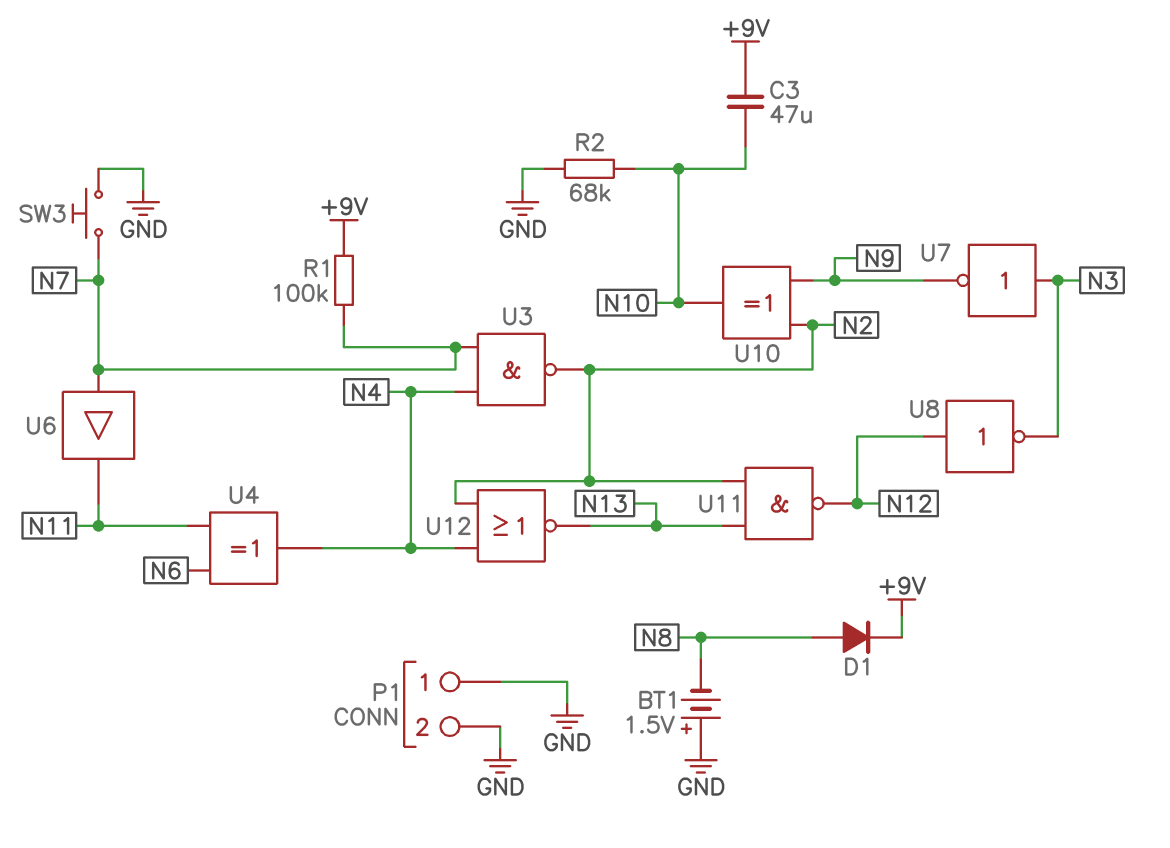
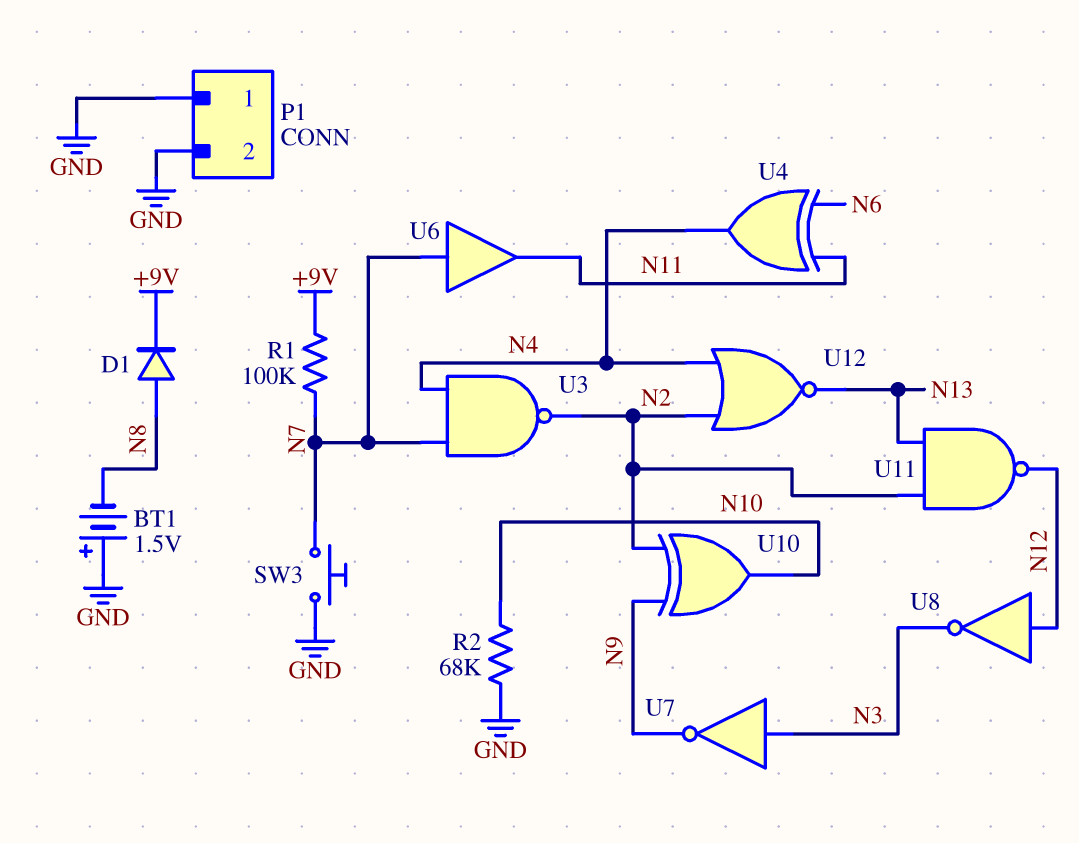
C3: 47uF (+9V, N10) -> none

